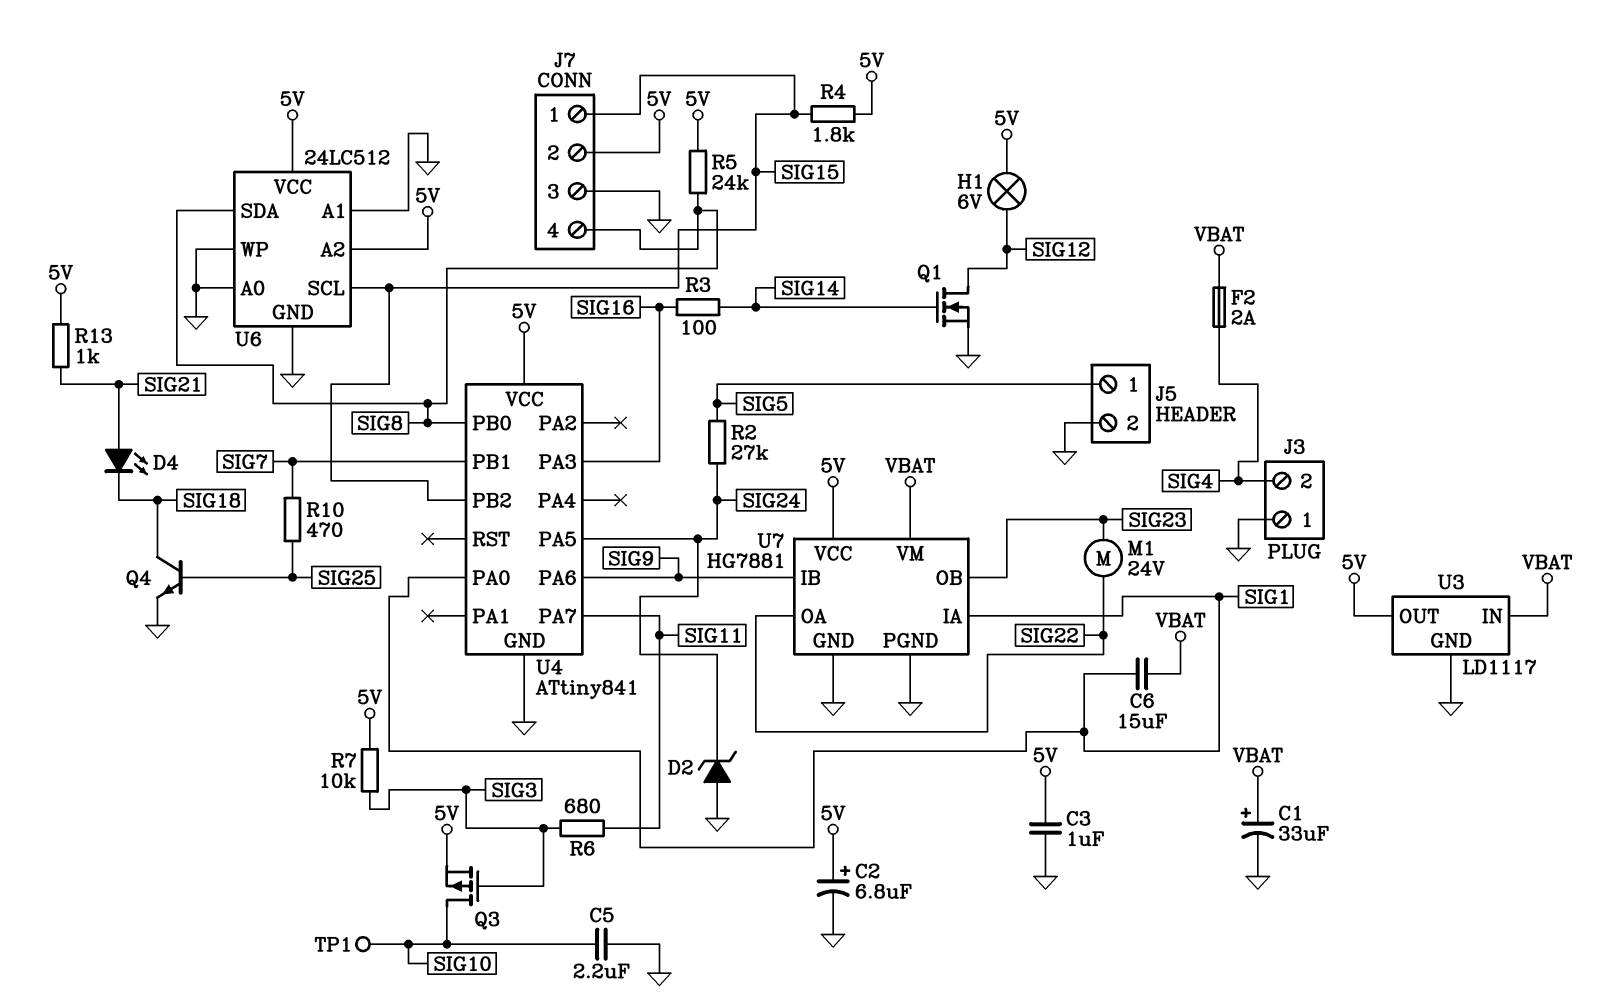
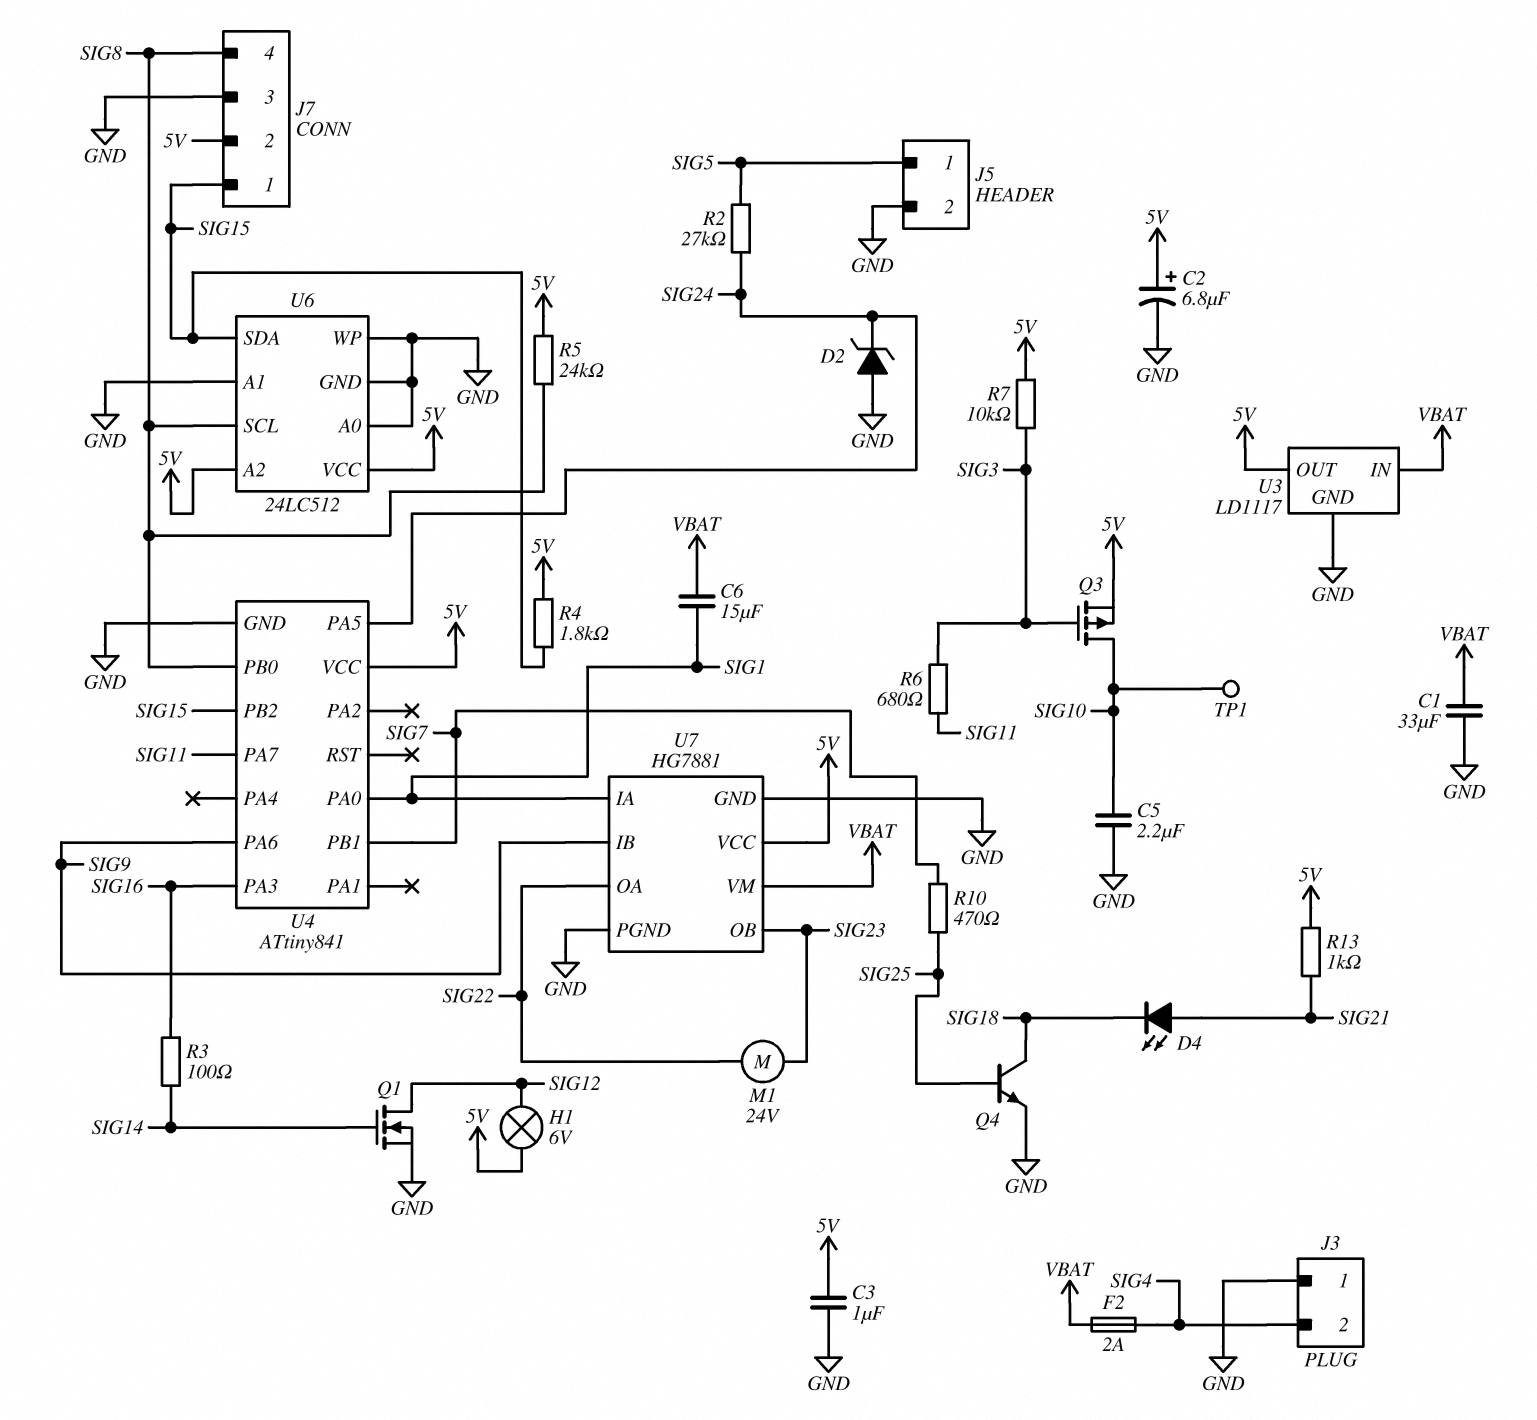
C1: 33uF (plus VBAT, minus GND) -> 33uF (GND, VBAT)
U6 pin SCL: SIG15 -> SIG8
U6 pin SDA: SIG8 -> SIG15

